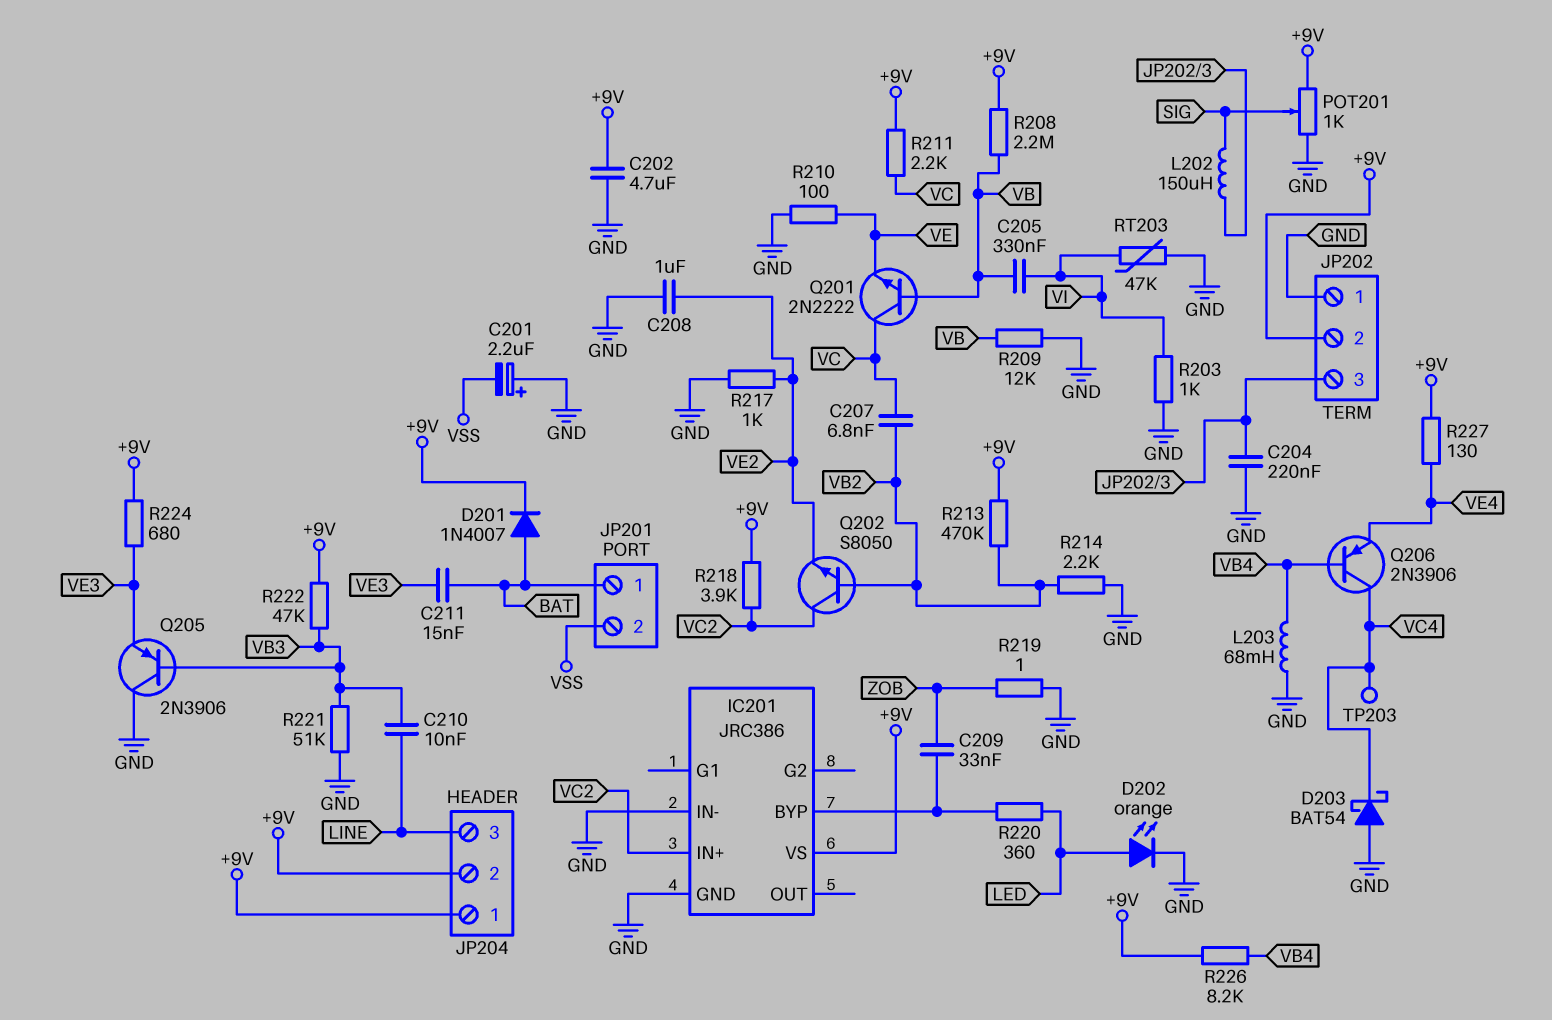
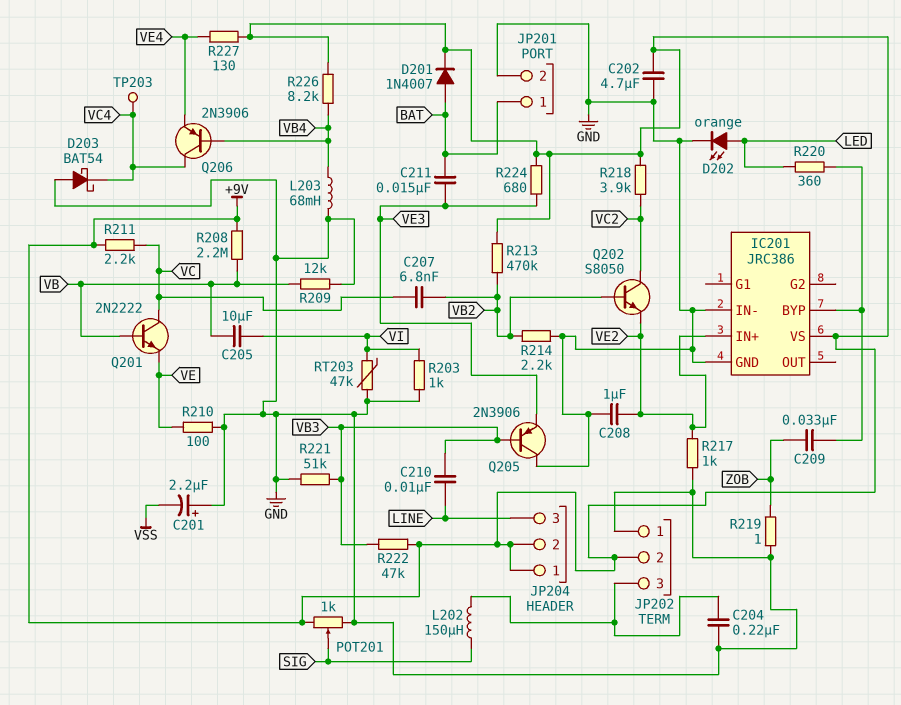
C205: 330nF (VB, VI) -> 10uF (VB, VI)
IC201 pin IN+: VC2 -> VE2
JP201 pin 2: VSS -> GND

